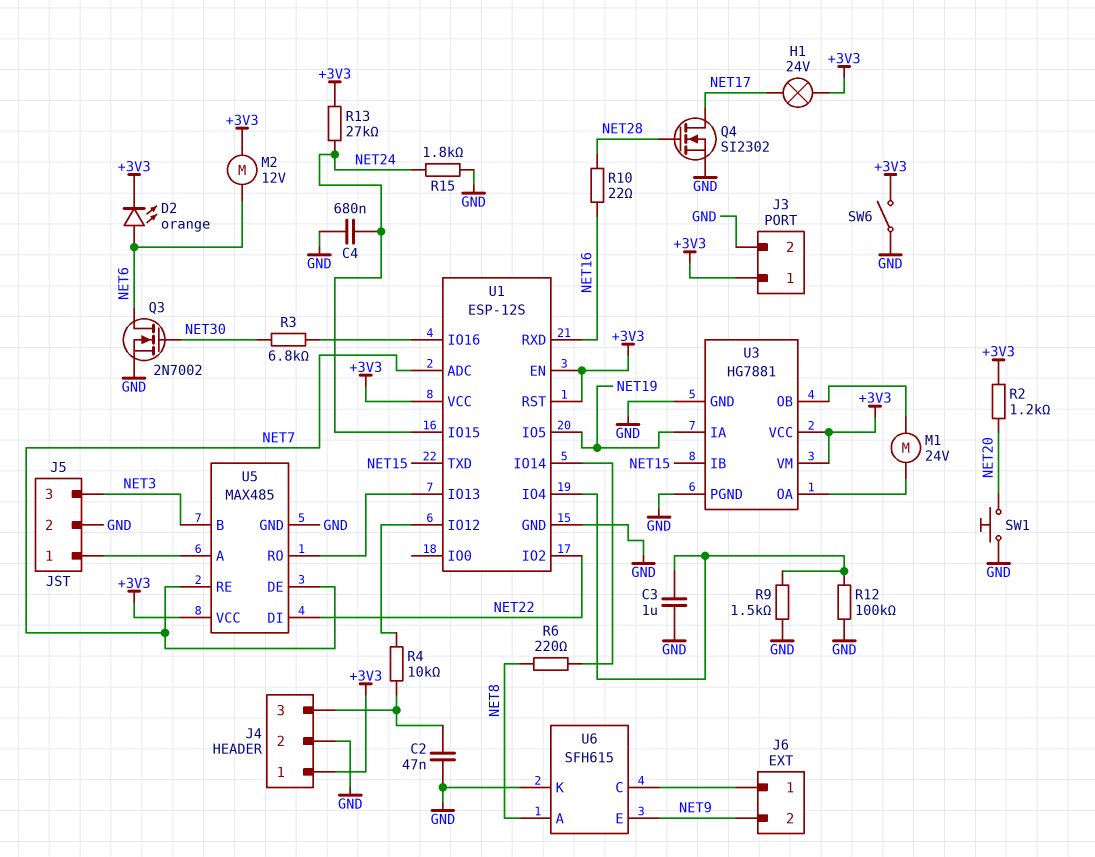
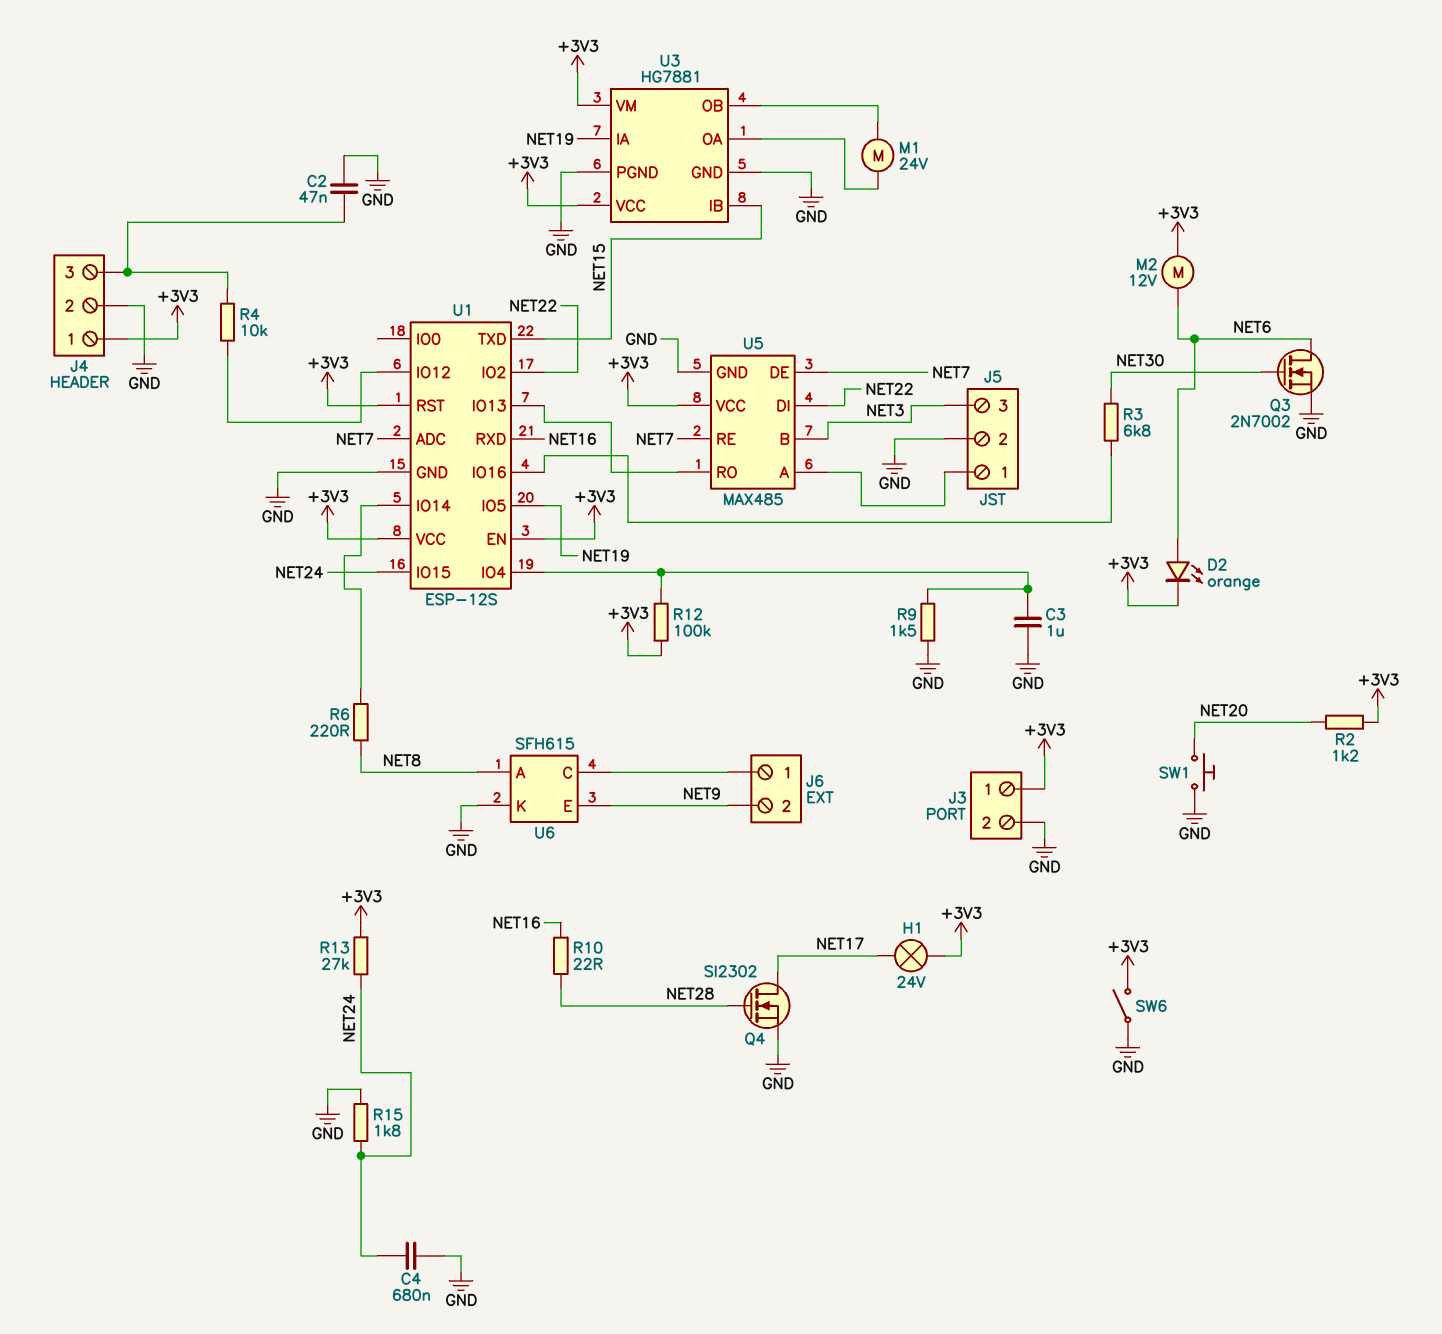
R12: 100k (GND, U1/IO4) -> 100k (+3V3, U1/IO4)

